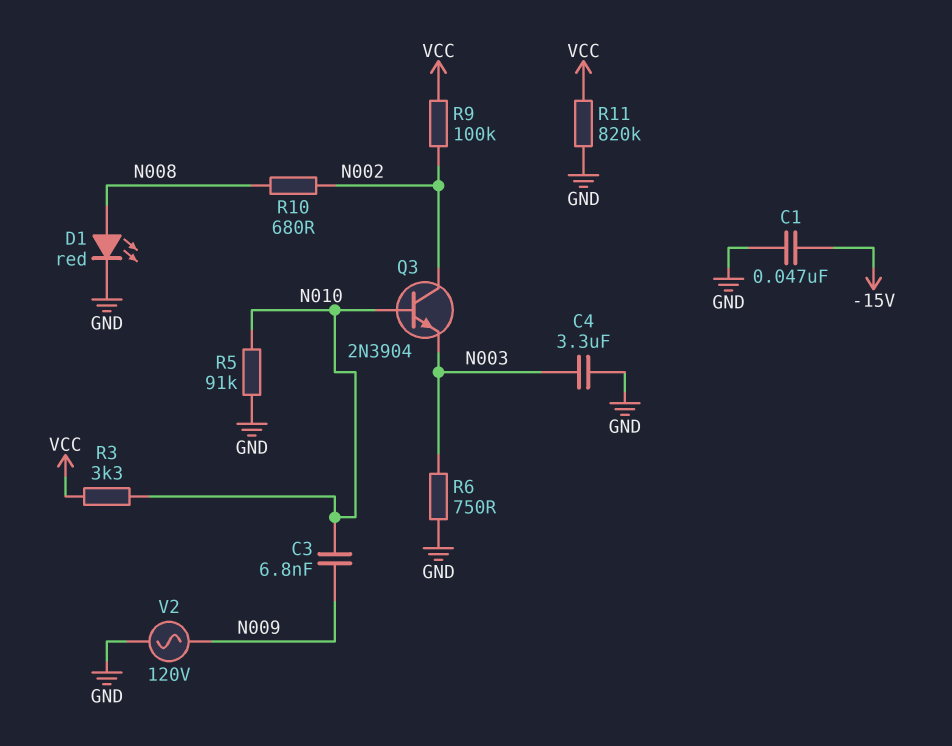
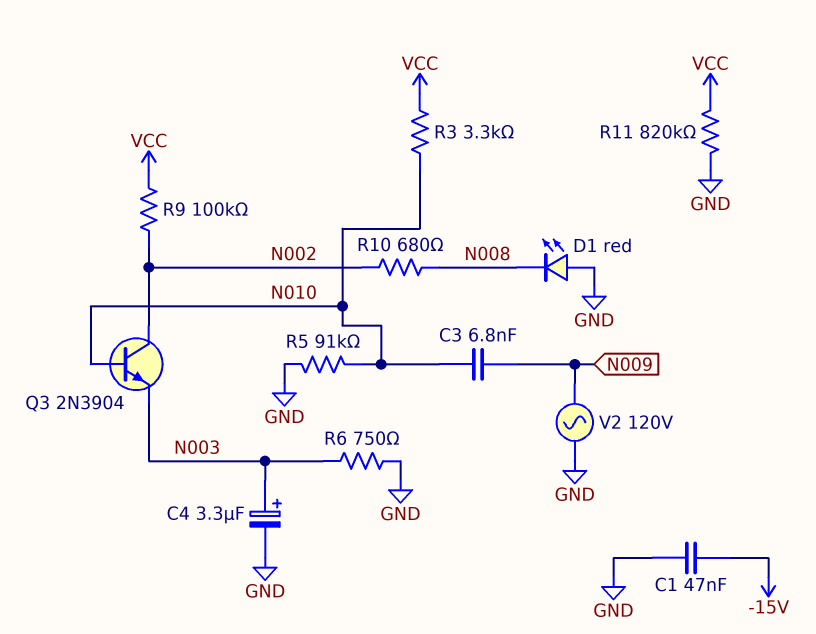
C4: 3.3uF (GND, N003) -> 3.3uF (plus N003, minus GND)
D1: LED red (A N008, K GND) -> LED red (A GND, K N008)

